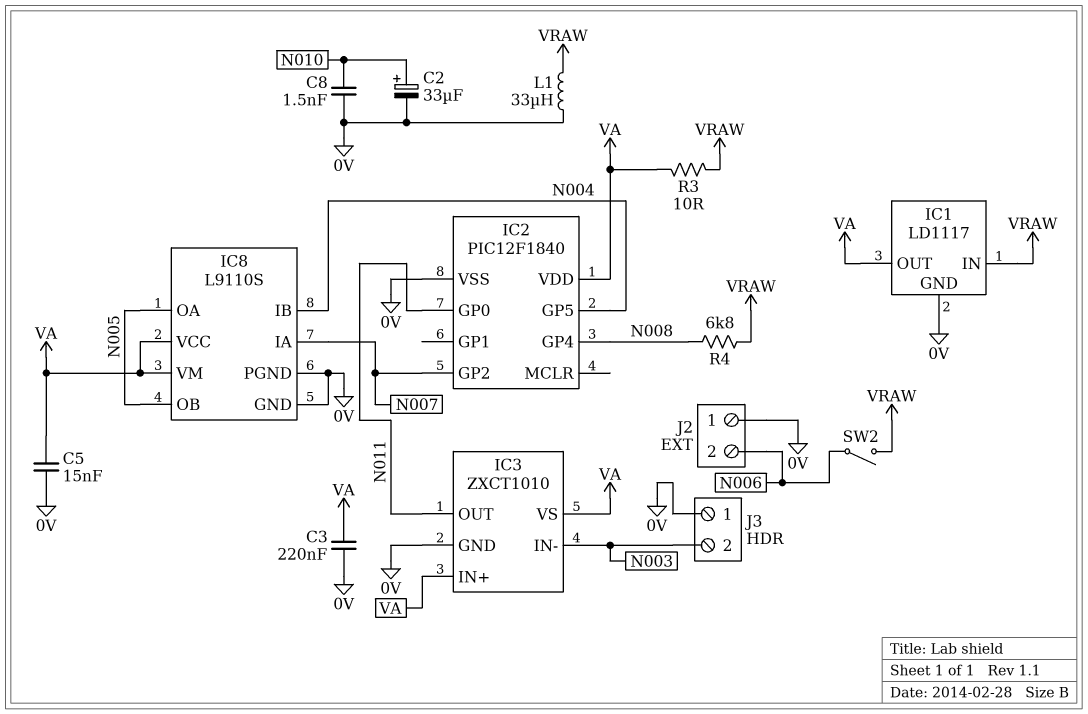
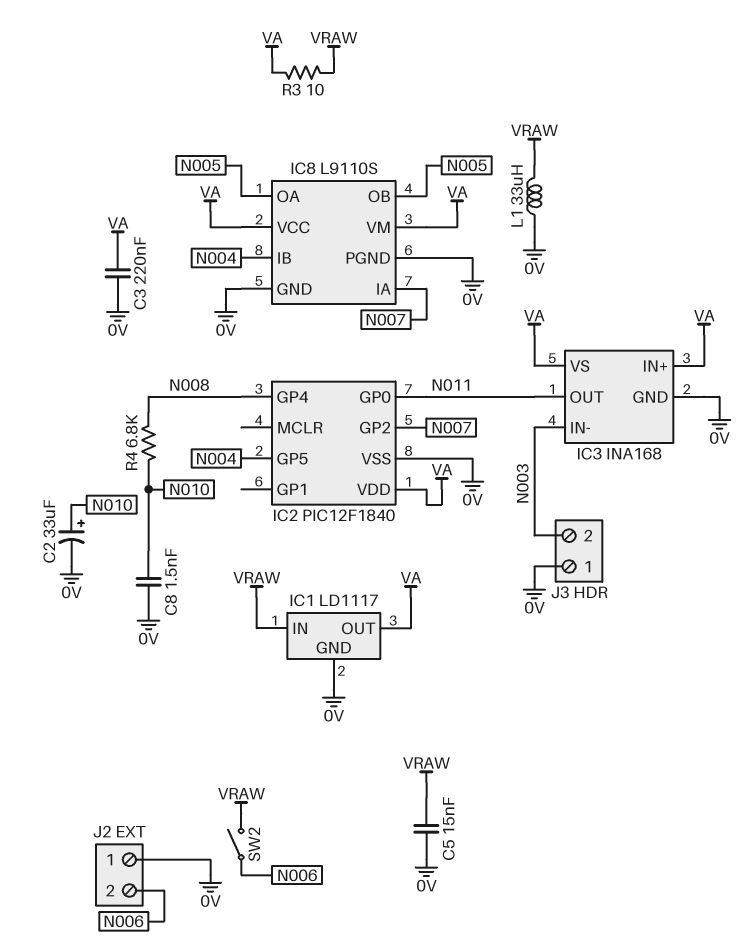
C5: 15nF (0V, VA) -> 15nF (0V, VRAW)
IC3: ZXCT1010 -> INA168
R4: 6.8k (N008, VRAW) -> 6.8k (N008, N010)

